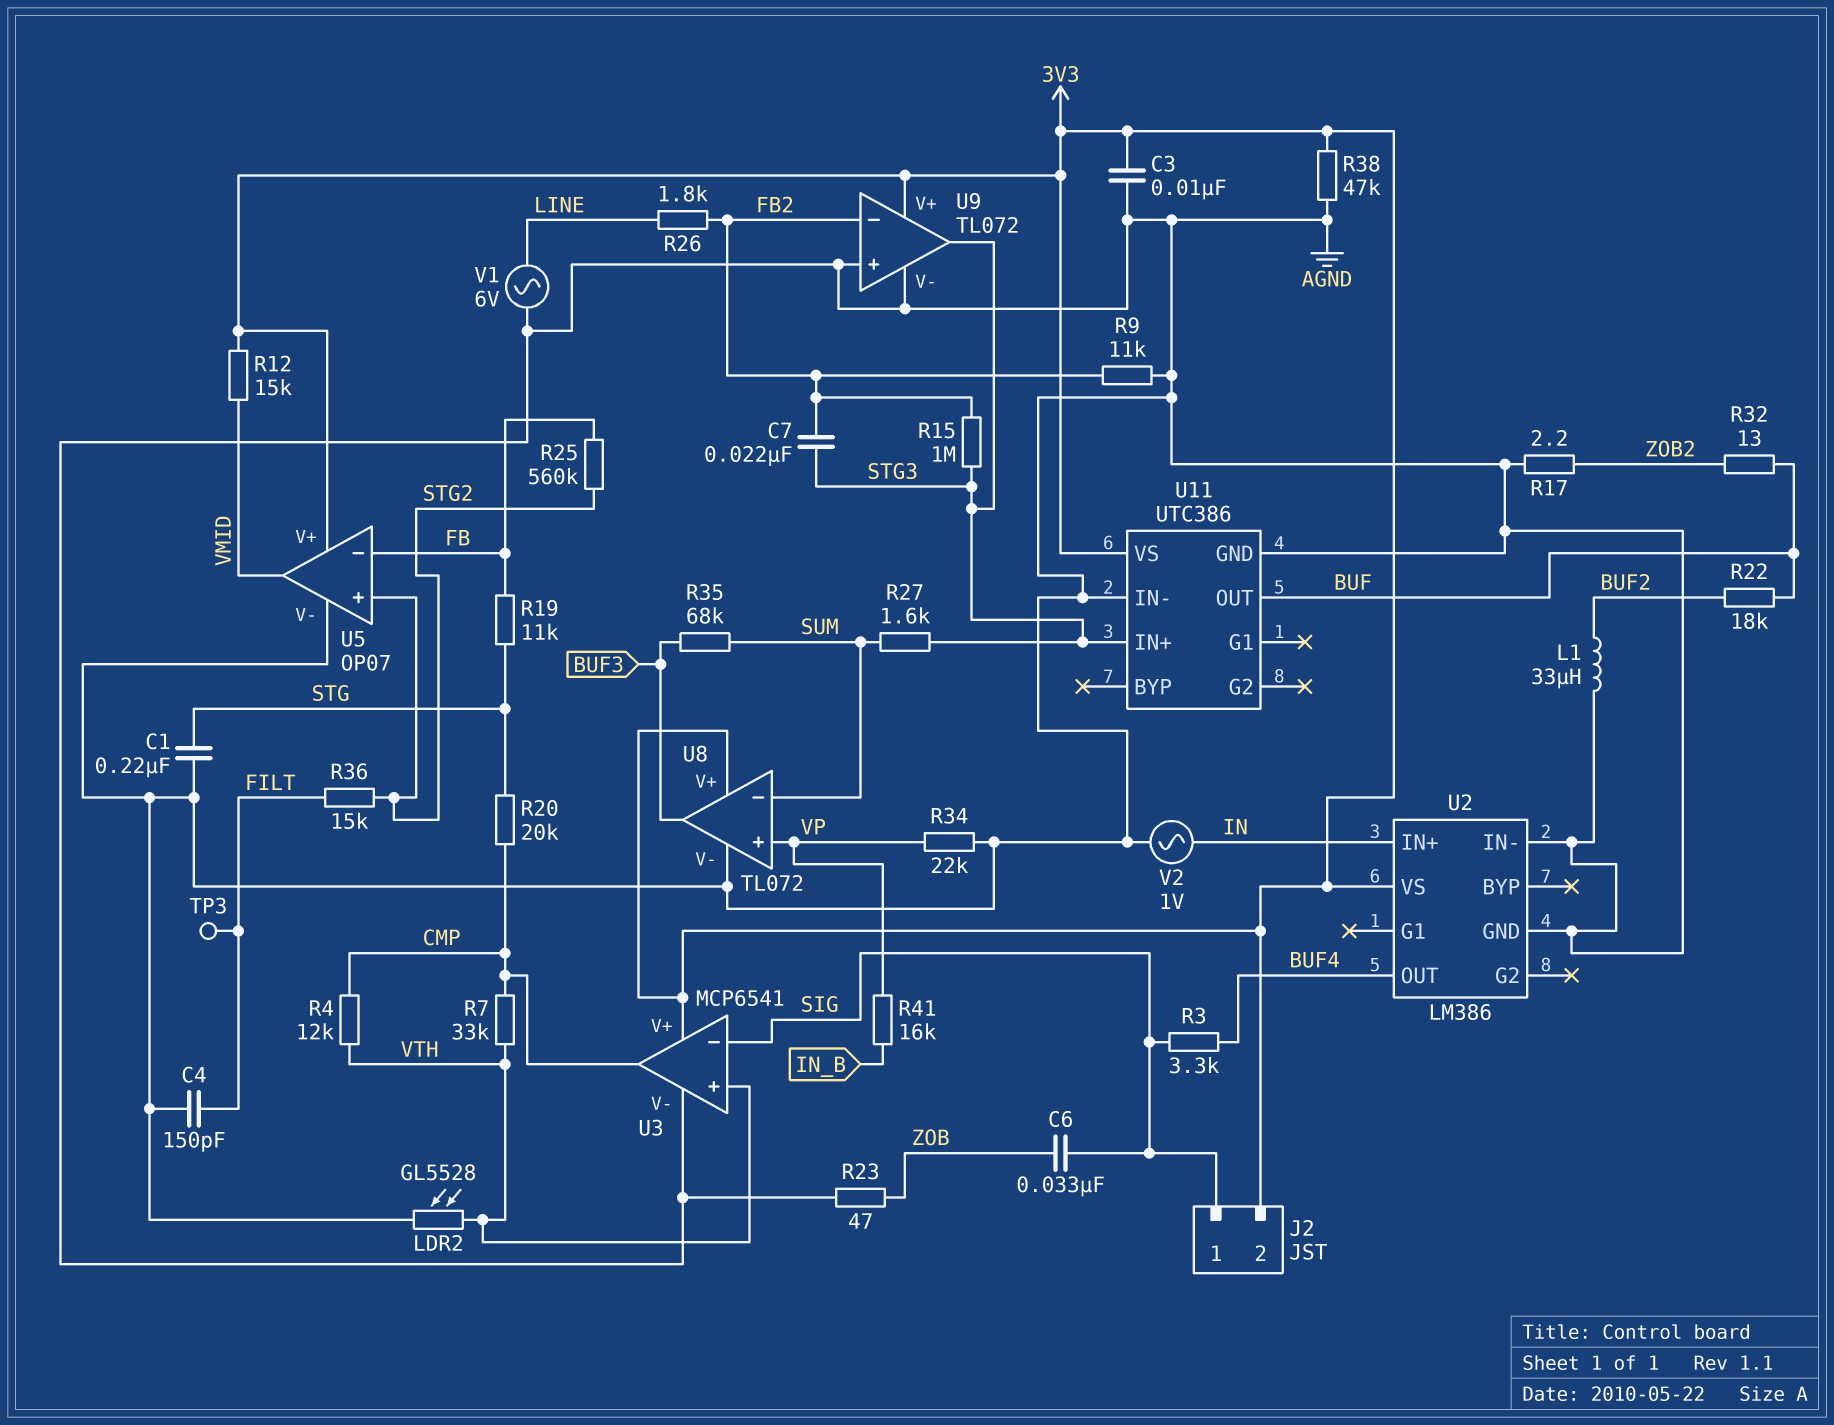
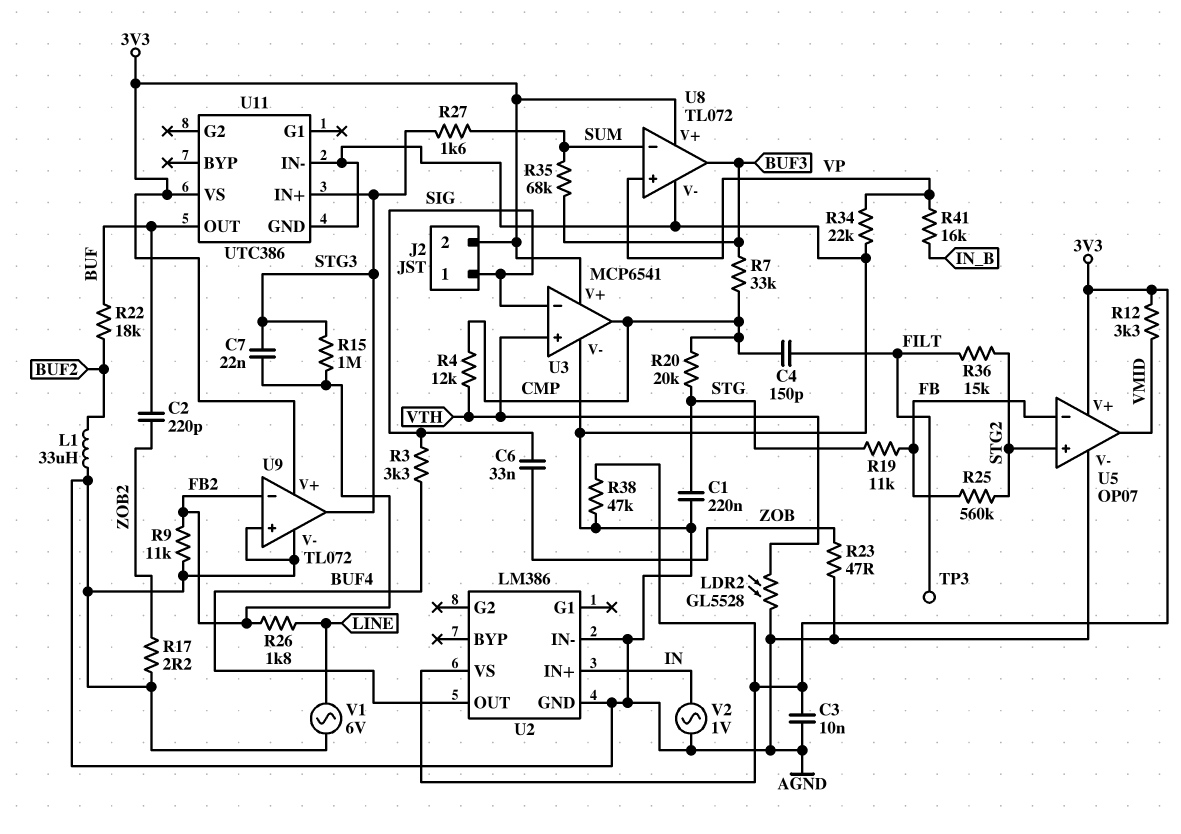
C2: none -> 220pF (BUF, ZOB2)
C4: 150pF (AGND, FILT) -> 150pF (CMP, FILT)
R7: 33k (CMP, VTH) -> 33k (BUF3, CMP)
R12: 15k (3V3, VMID) -> 3.3k (3V3, VMID)
R32: 13 (BUF, ZOB2) -> none

